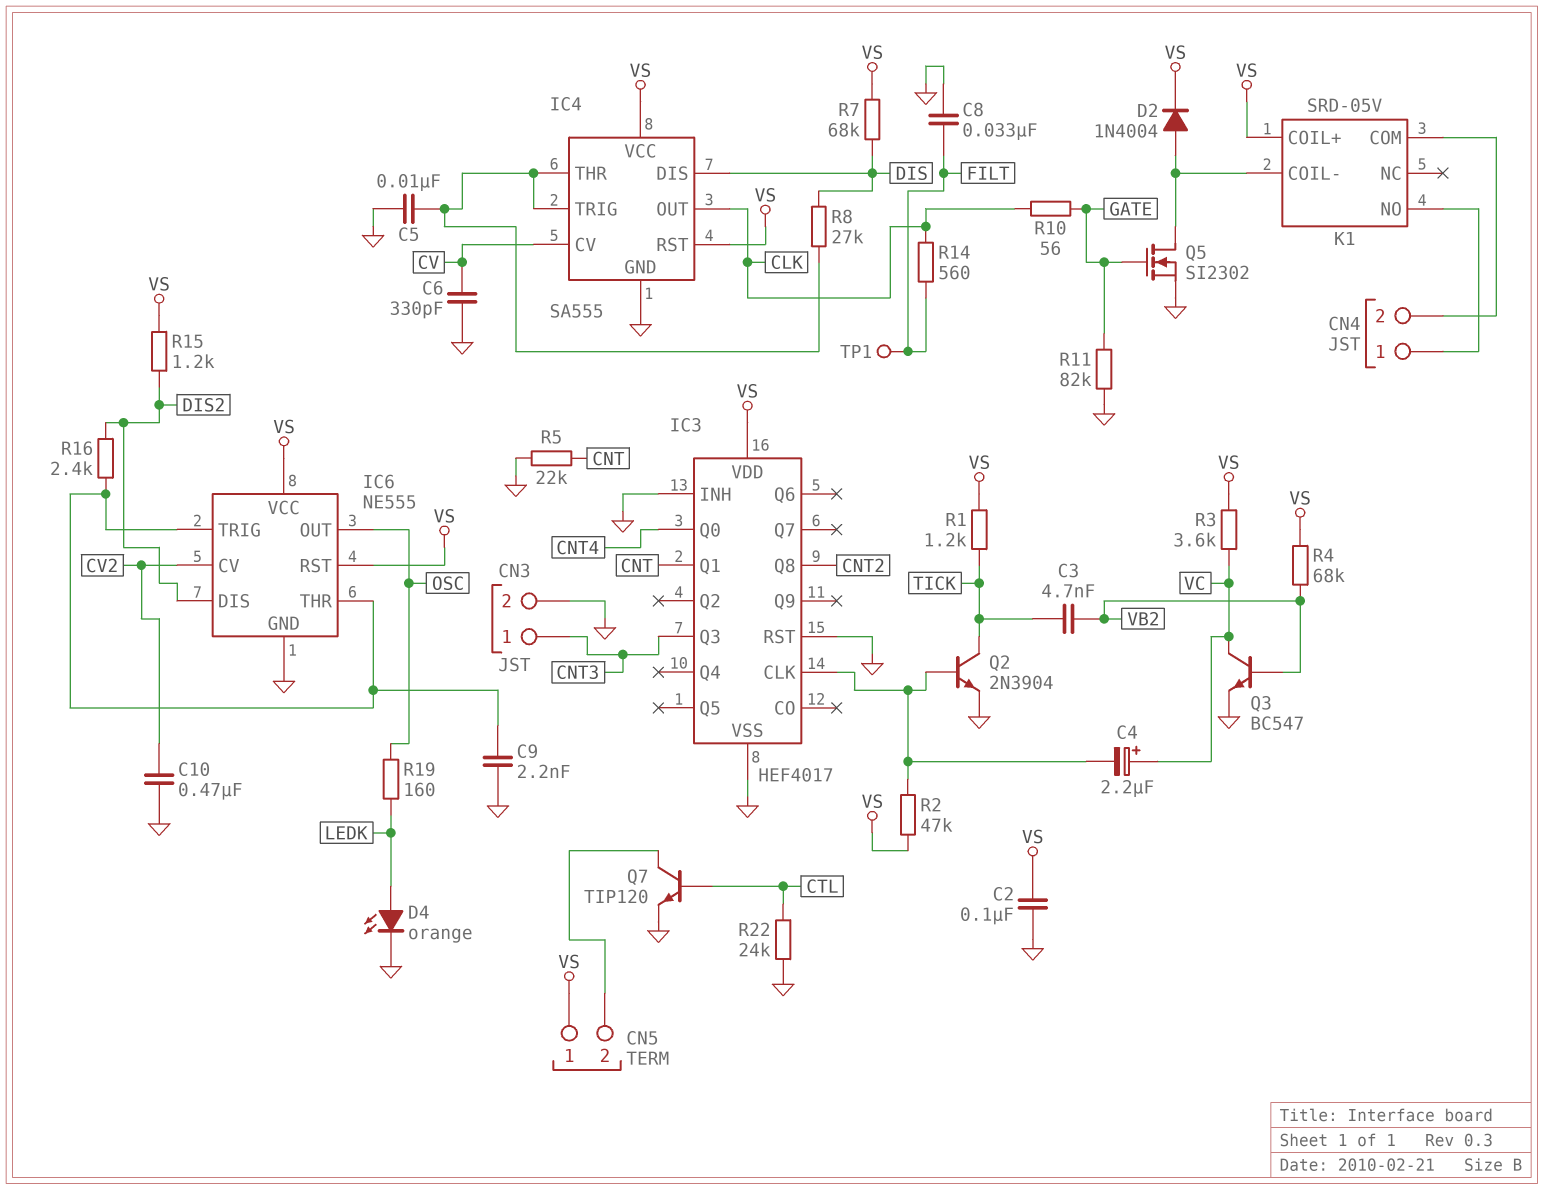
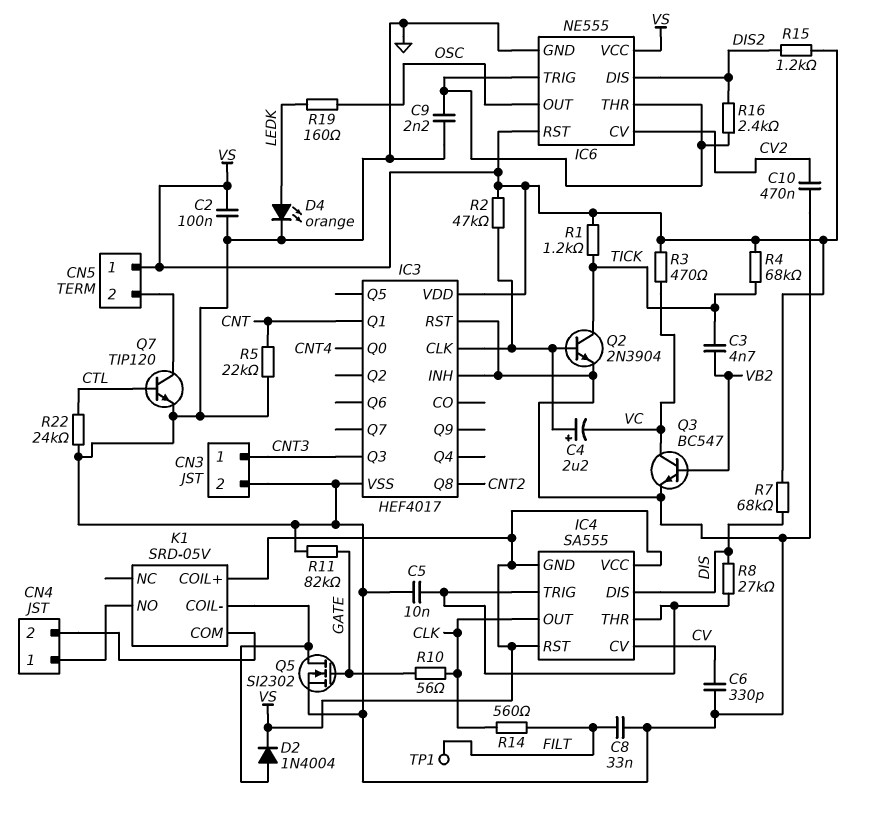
C4: 2.2uF (plus VC, minus IC3/CLK) -> 2.2uF (plus IC3/CLK, minus VC)
IC4 pin GND: GND -> VS
R3: 3.6k (VC, VS) -> 470 (VC, VS)
R4: 68k (VB2, VS) -> 68k (TICK, VS)

